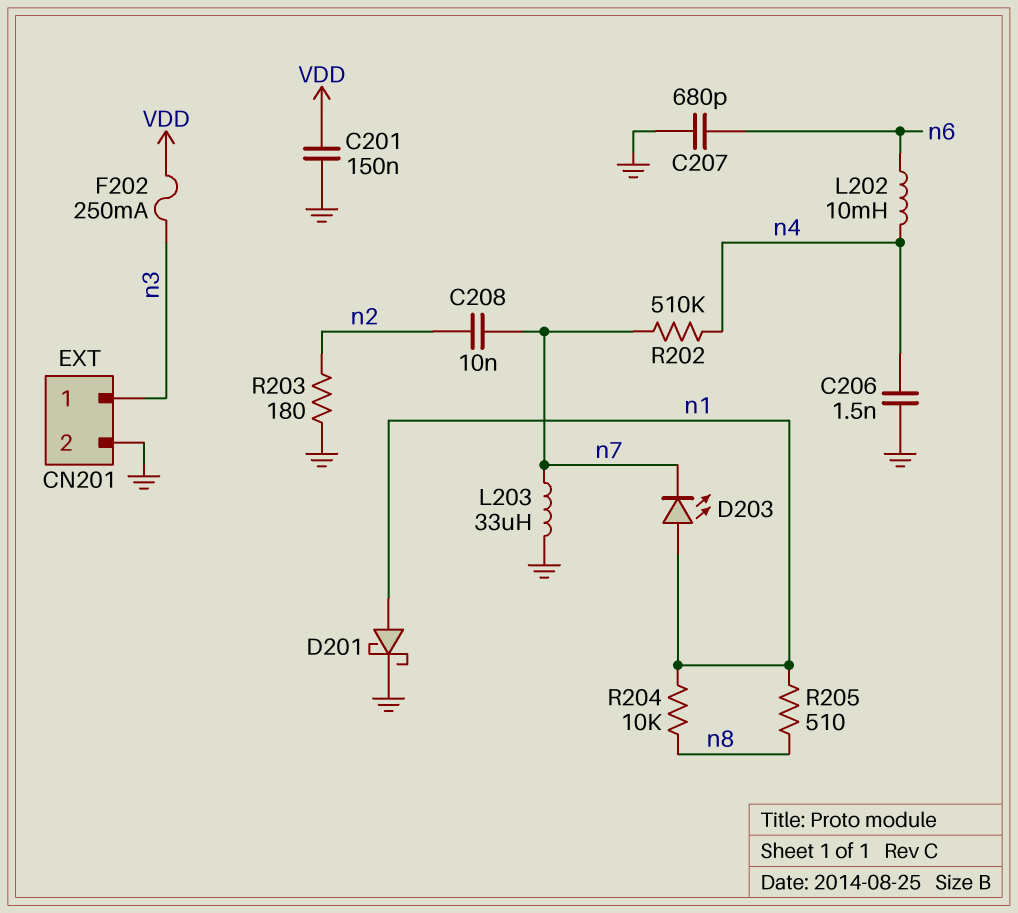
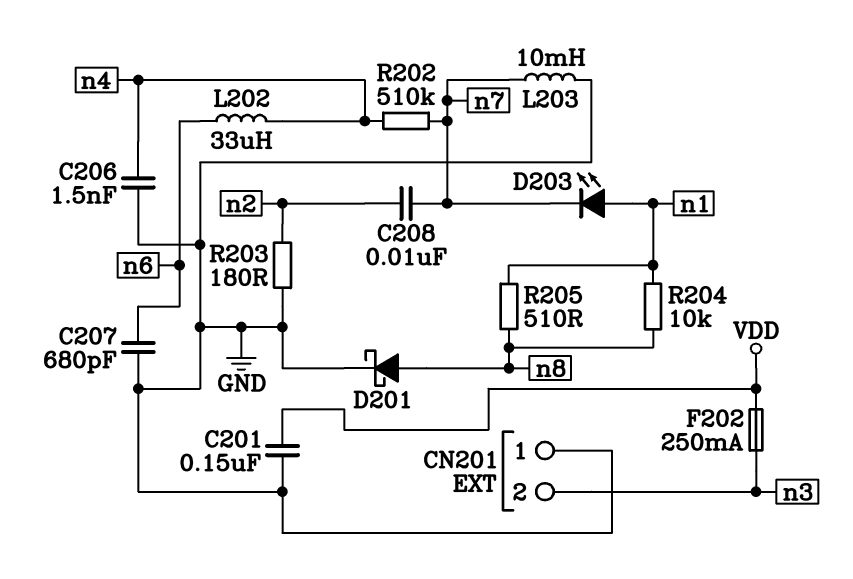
CN201 pin 1: n3 -> GND
CN201 pin 2: GND -> n3
D201: schottky (A n1, K GND) -> schottky (A n8, K GND)
L202: 10mH (n4, n6) -> 33uH (n4, n6)
L203: 33uH (GND, n7) -> 10mH (GND, n7)

